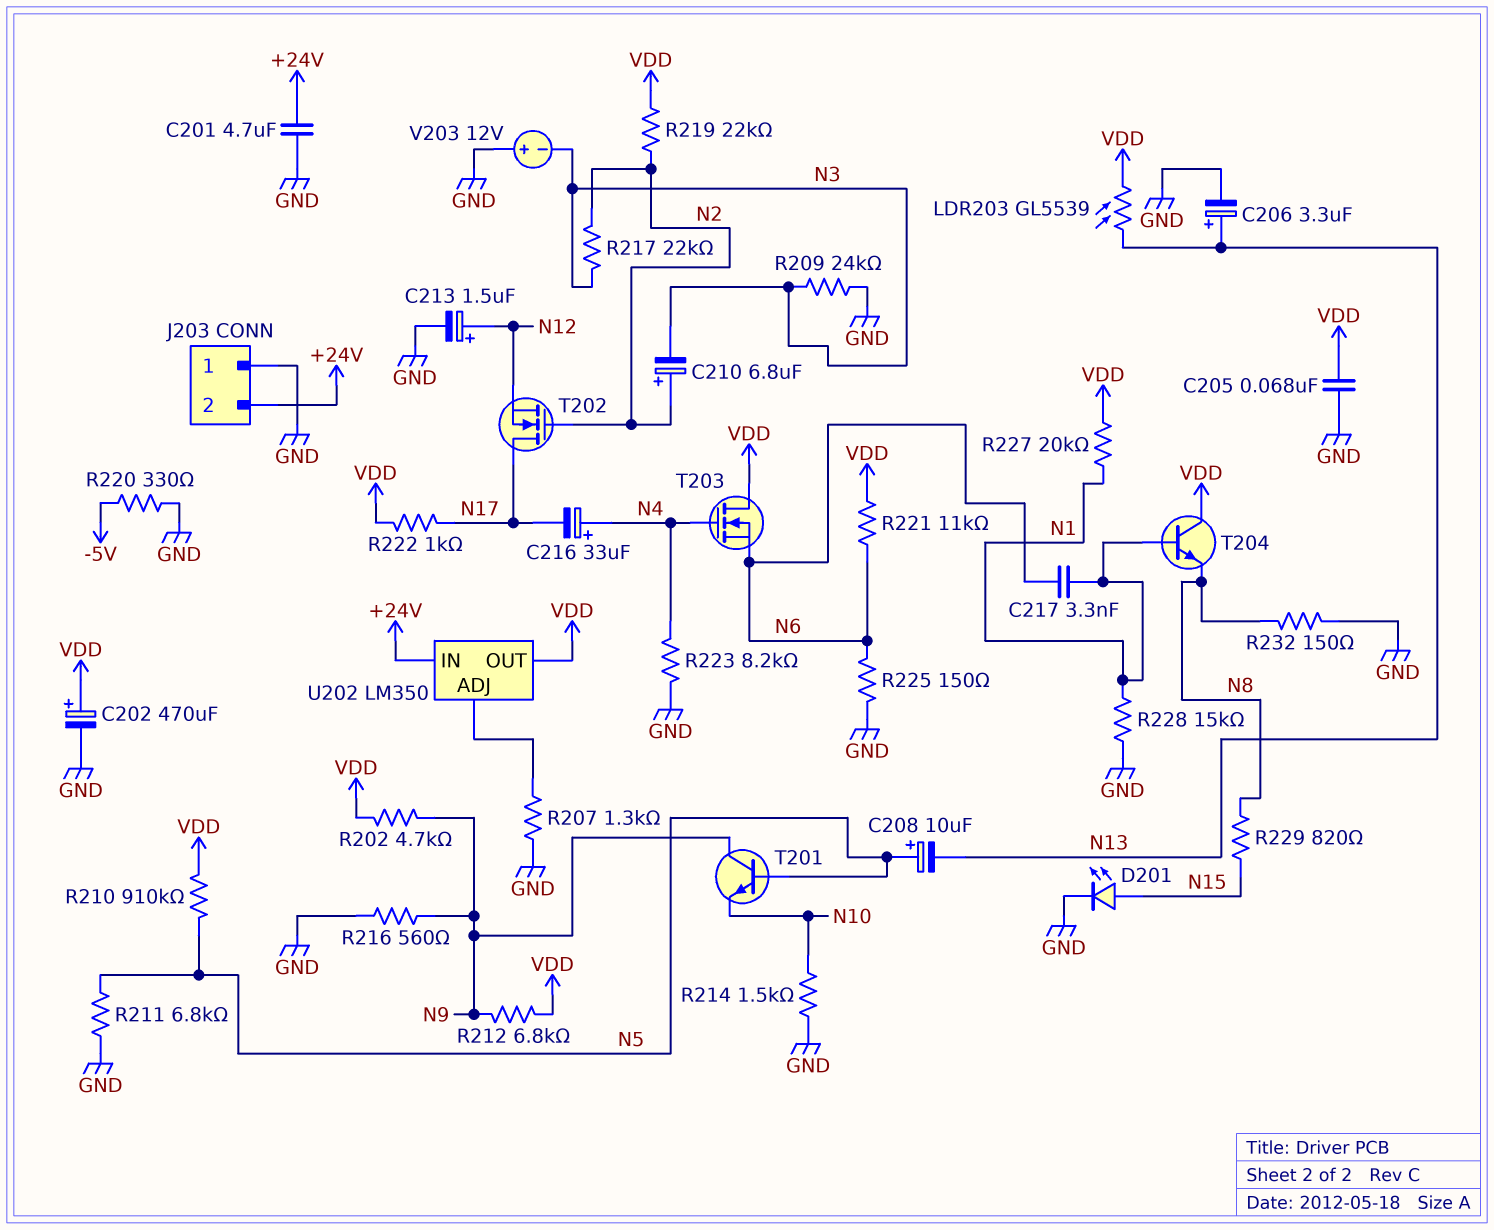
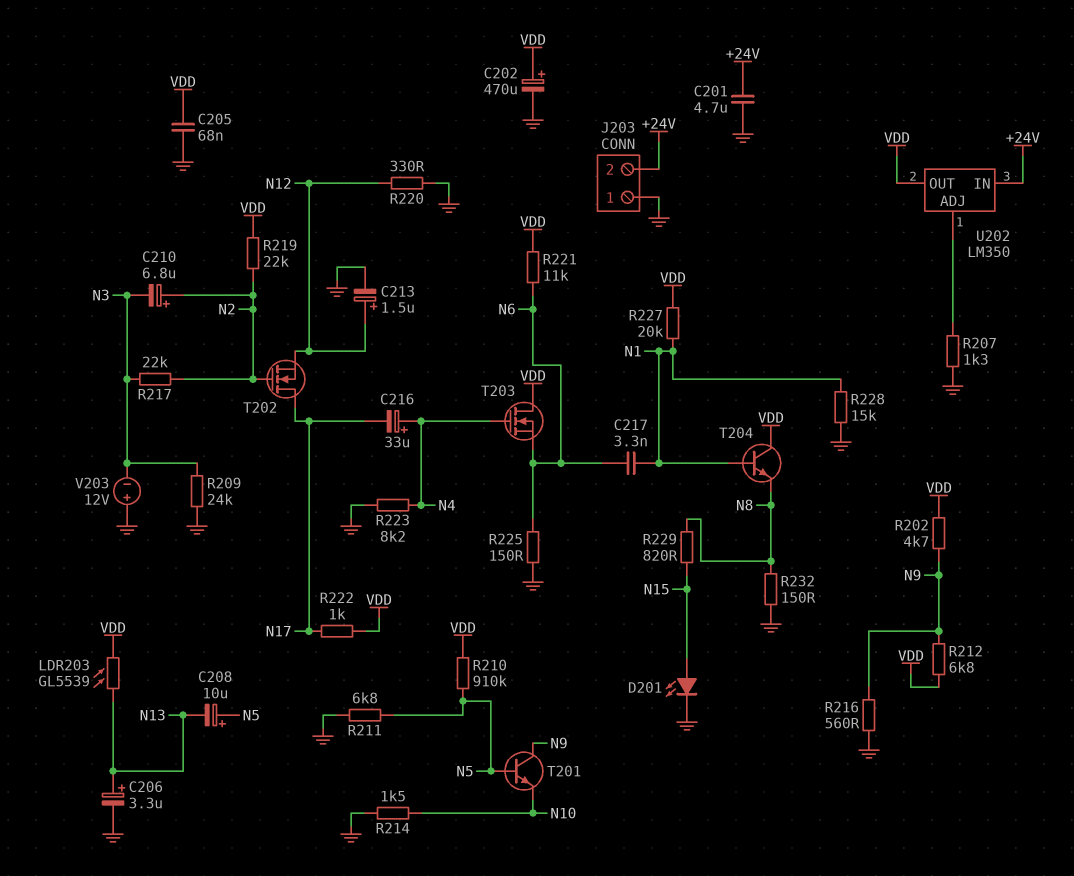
R220: 330 (-5V, GND) -> 330 (GND, N12)

